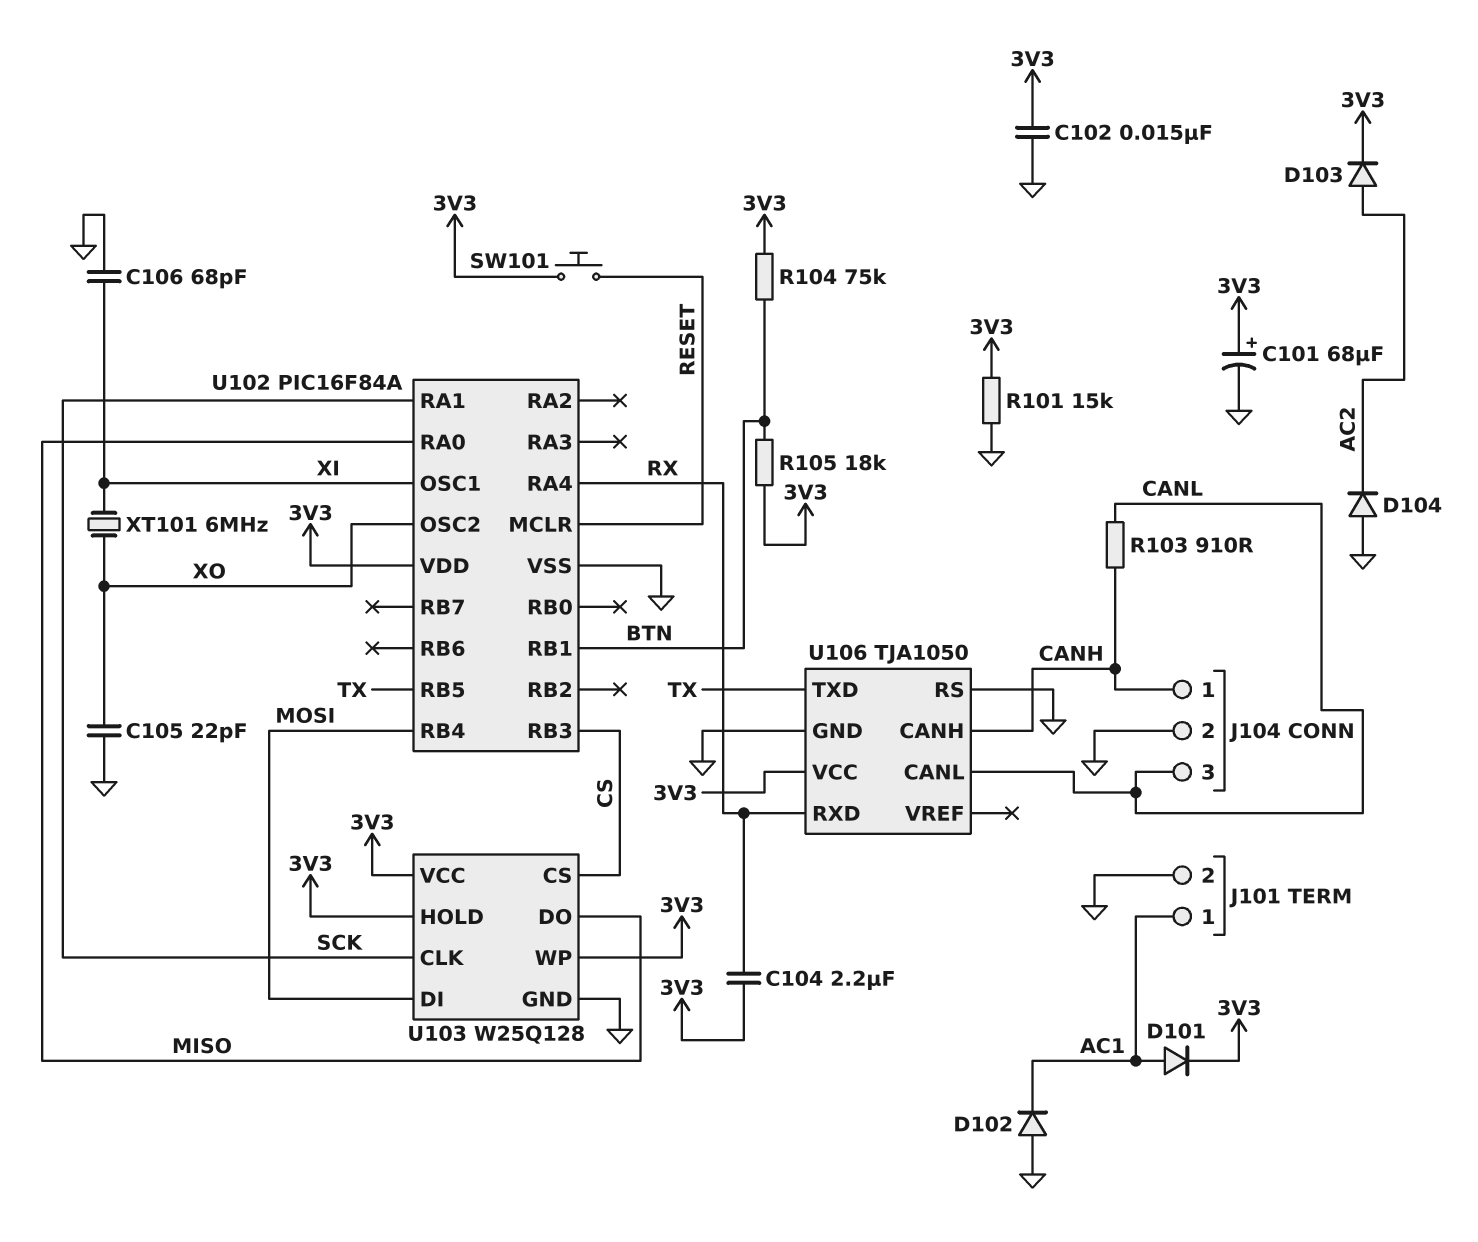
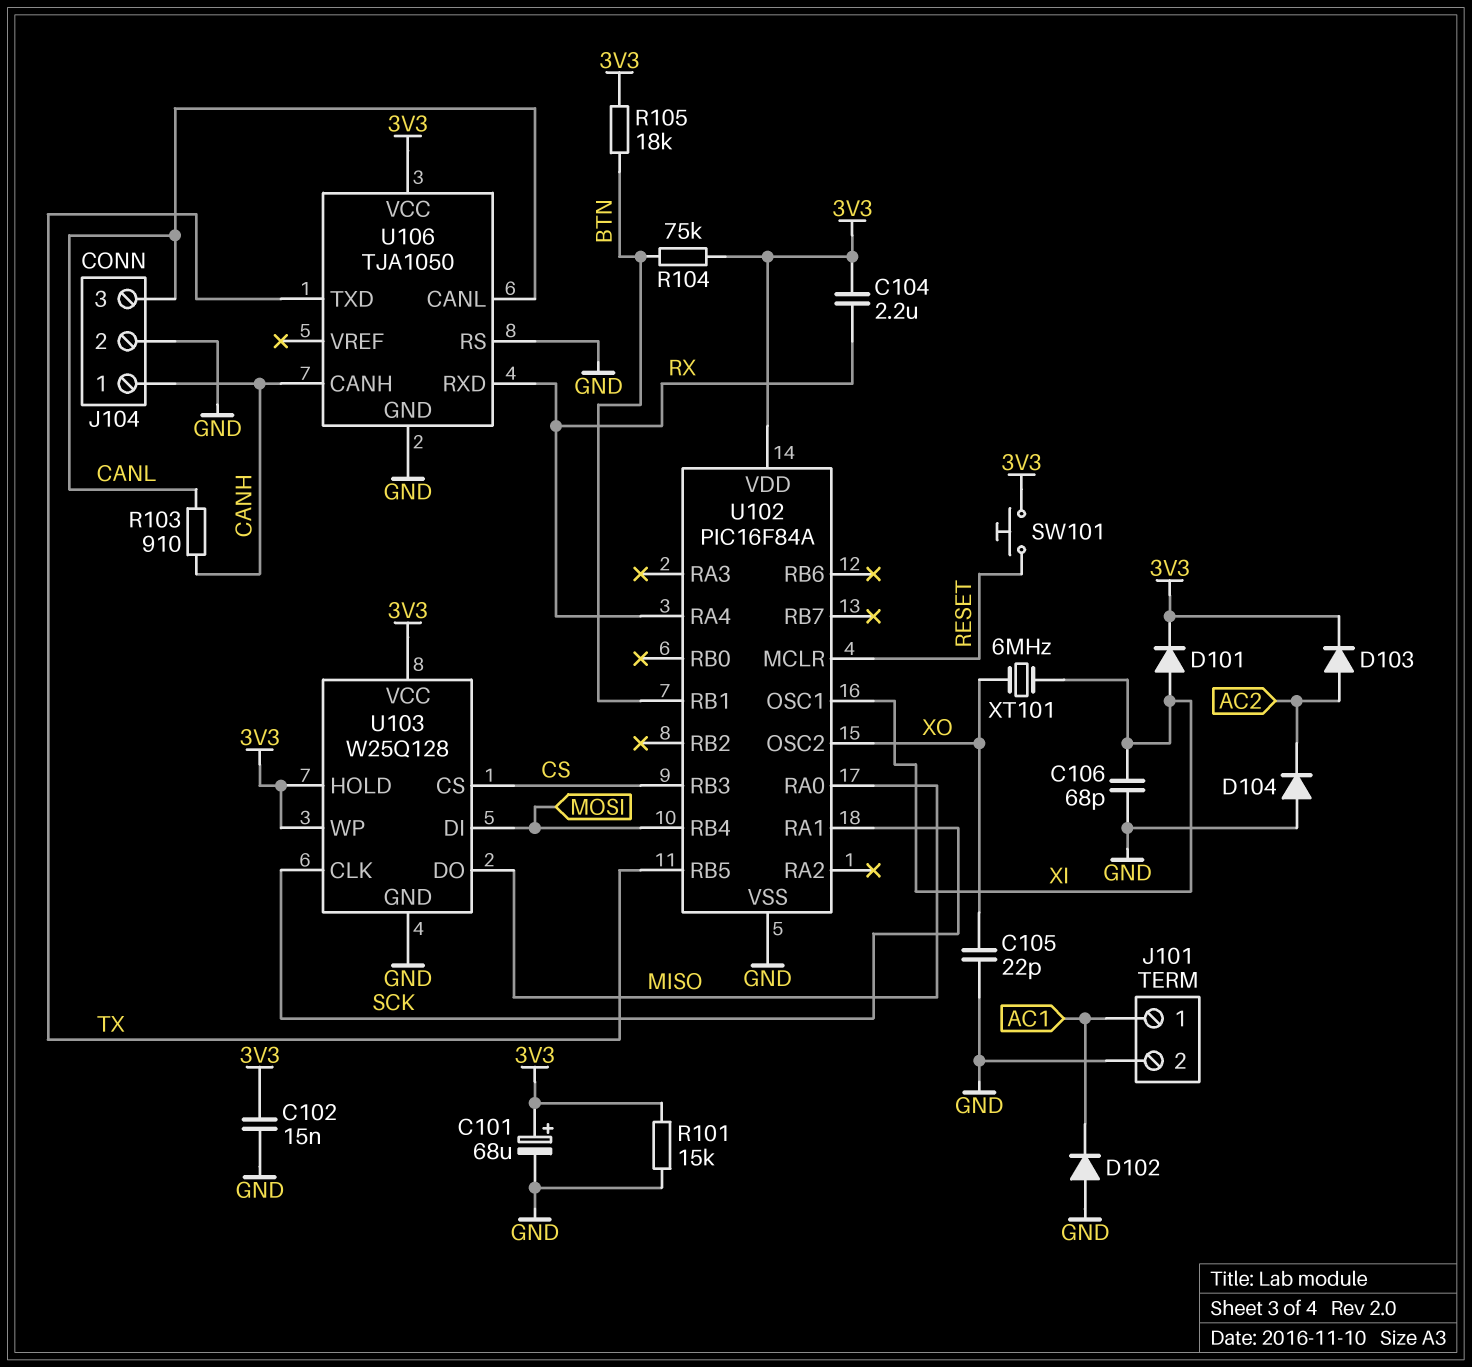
D101: diode (A AC1, K 3V3) -> diode (A XI, K 3V3)

